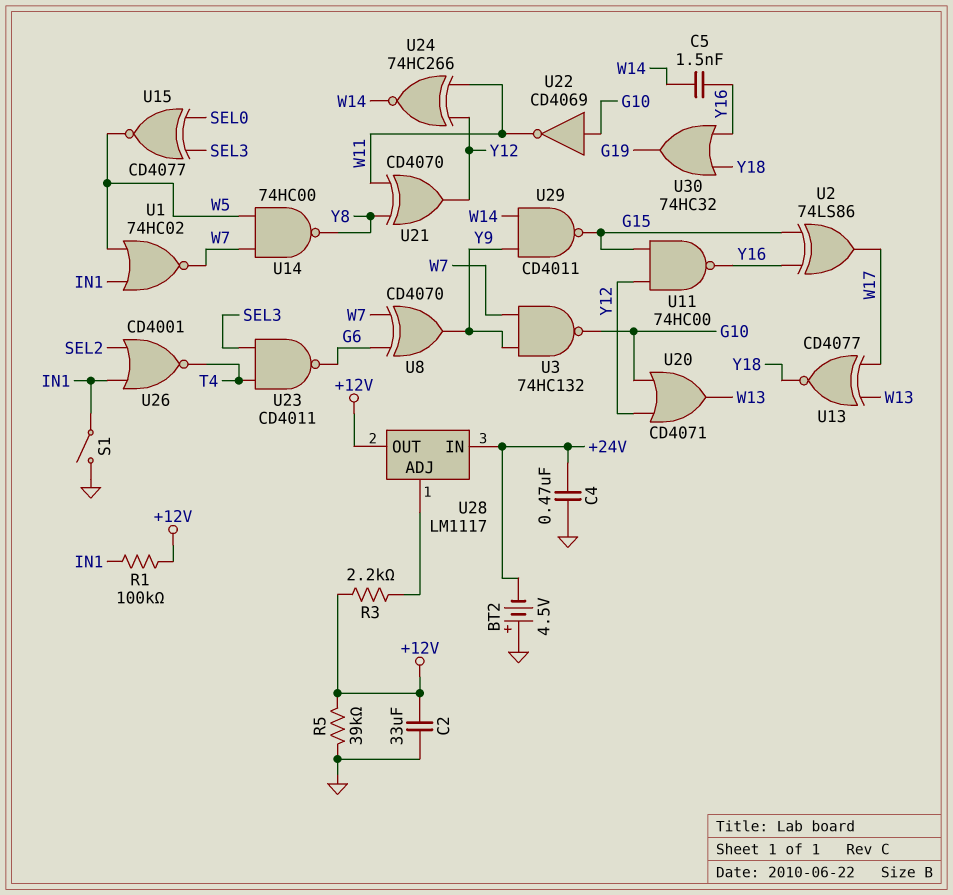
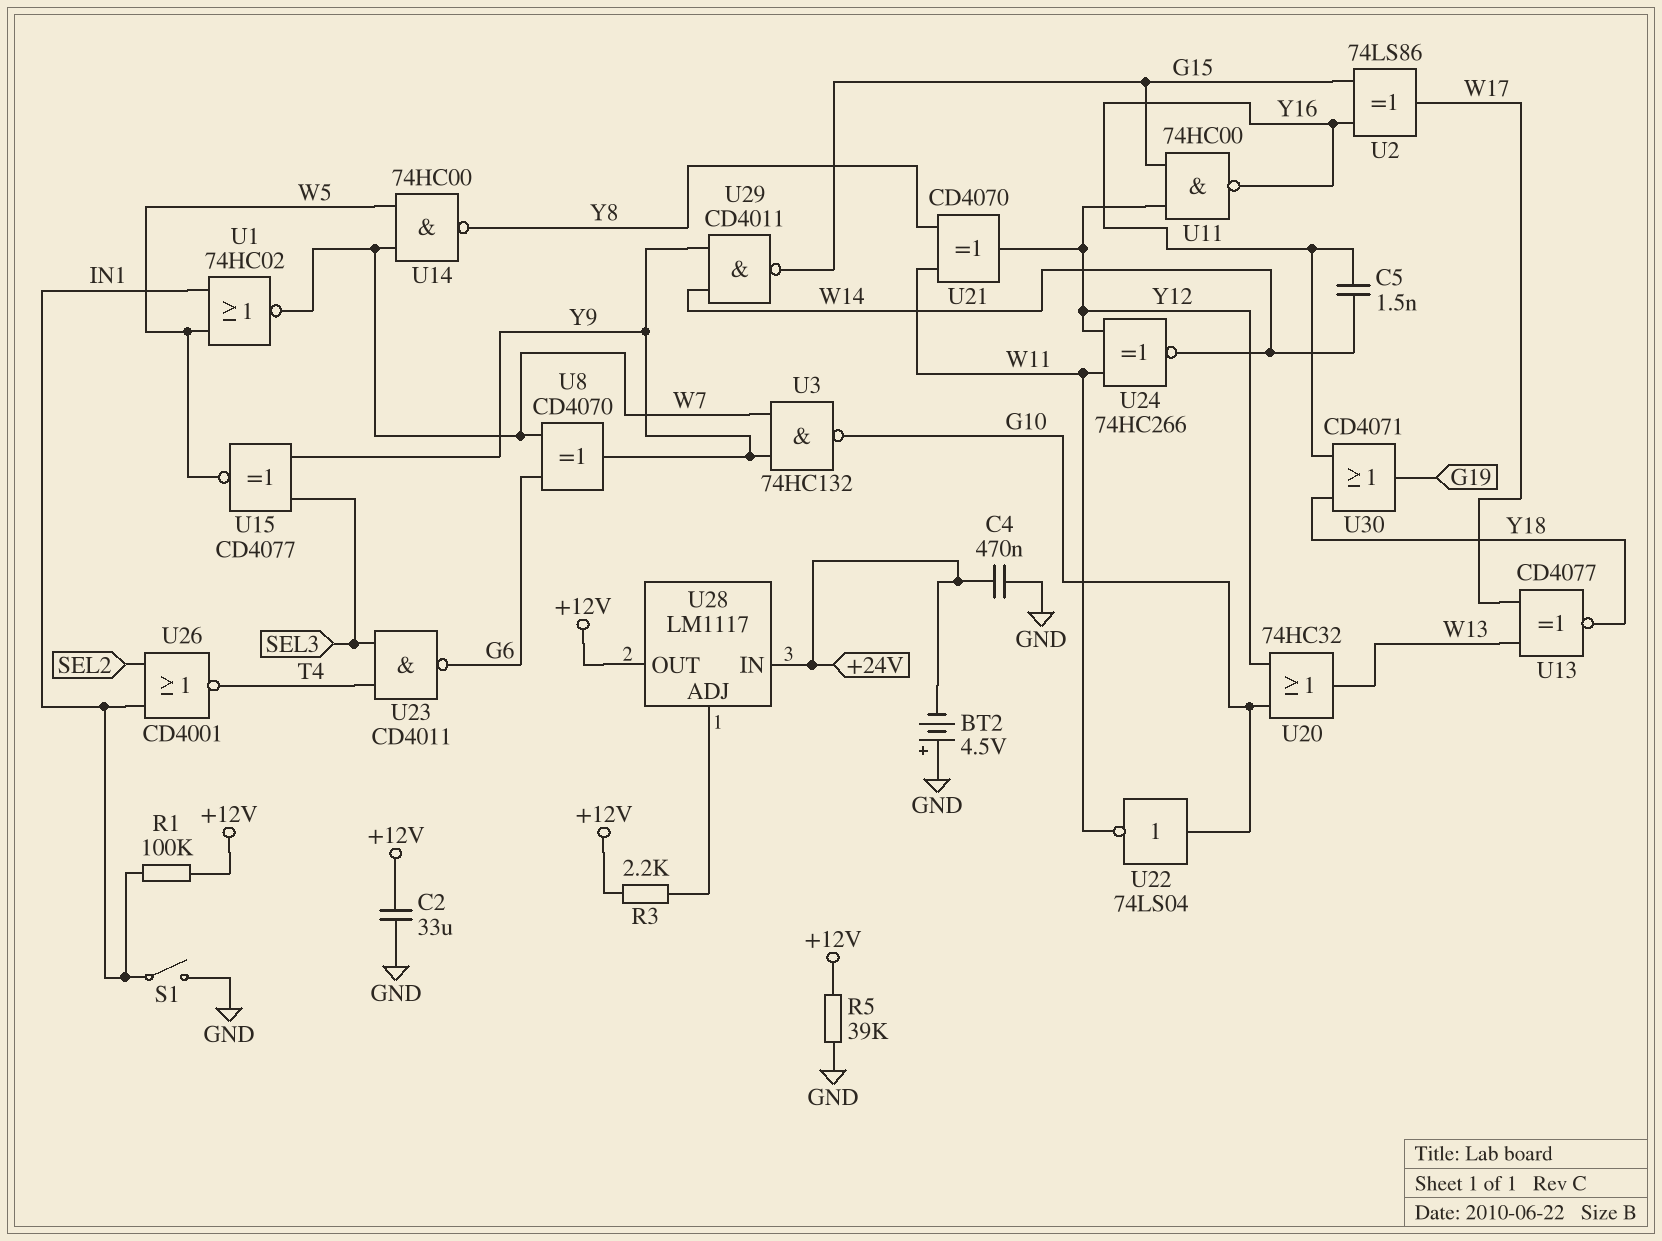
U15: XNOR CD4077 (in SEL0, in SEL3, out W5) -> XNOR CD4077 (in SEL3, in Y9, out W5)
U20: OR CD4071 (in G10, in Y12, out W13) -> OR 74HC32 (in G10, in Y12, out W13)
U22: NOT CD4069 (in G10, out W11) -> NOT 74LS04 (in G10, out W11)
U30: OR 74HC32 (in Y16, in Y18, out G19) -> OR CD4071 (in Y16, in Y18, out G19)

